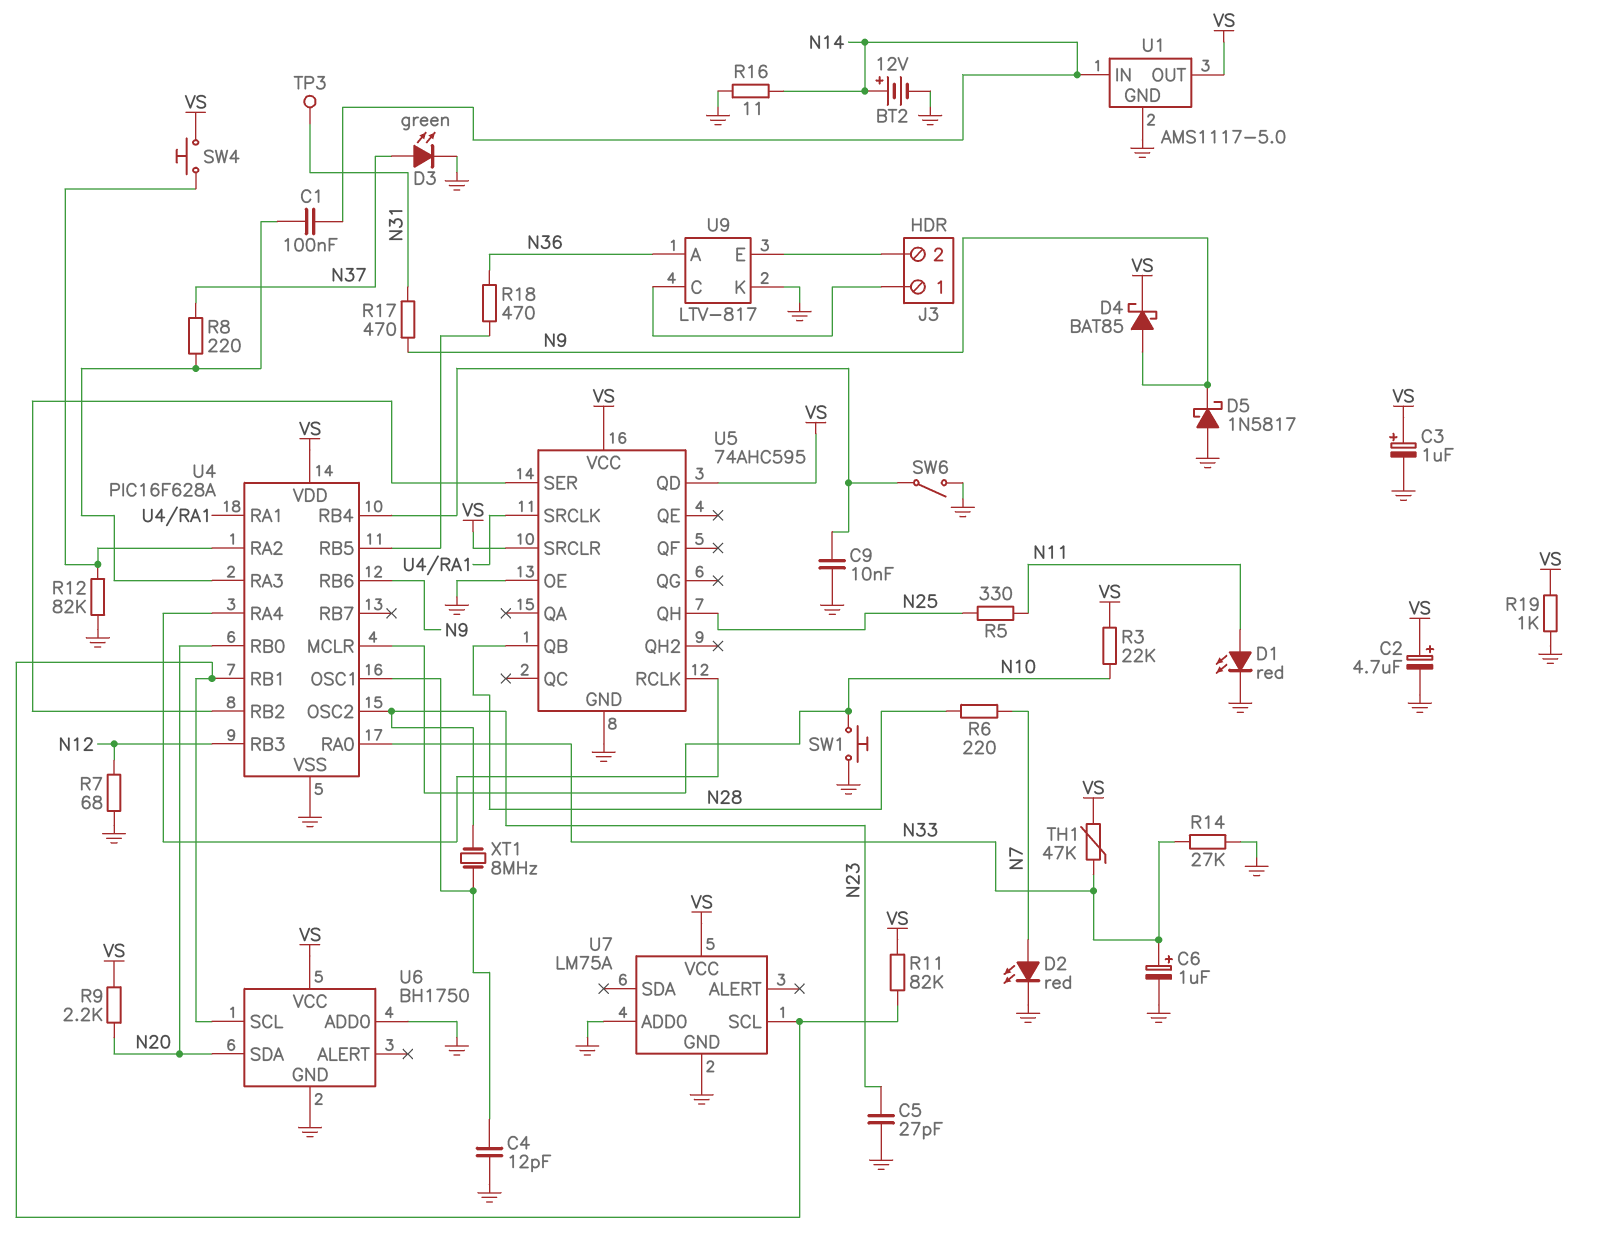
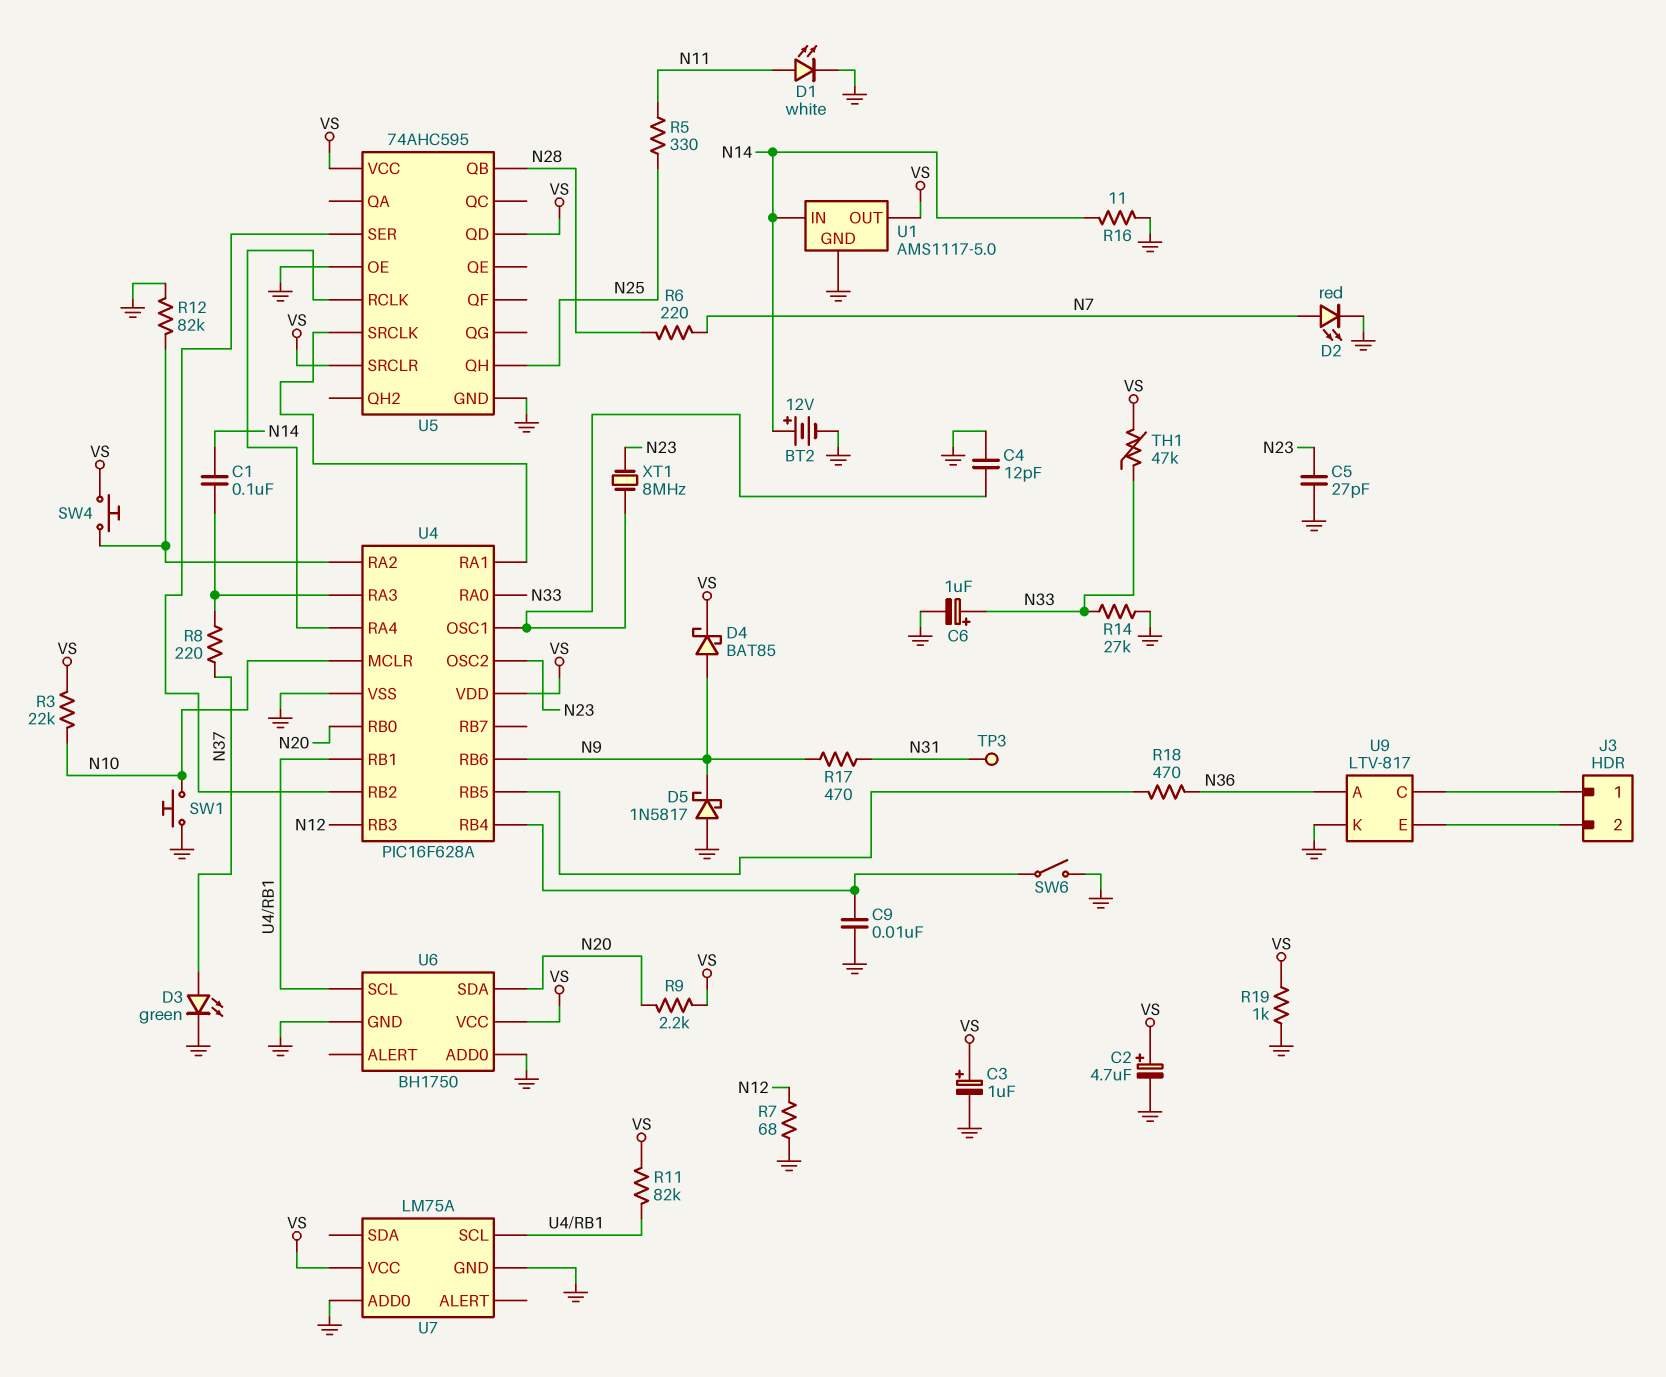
D1: LED red (A N11, K GND) -> LED white (A N11, K GND)

